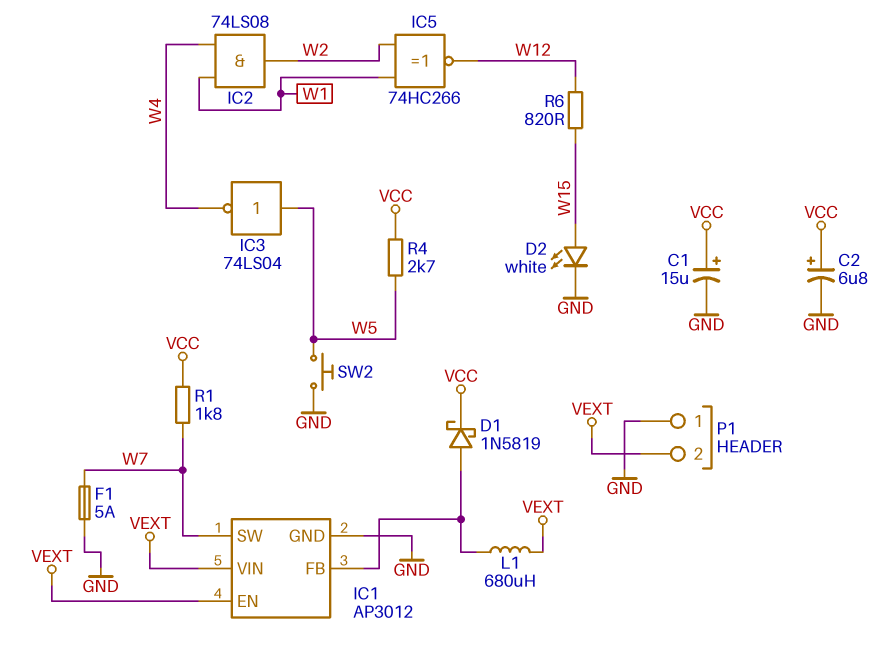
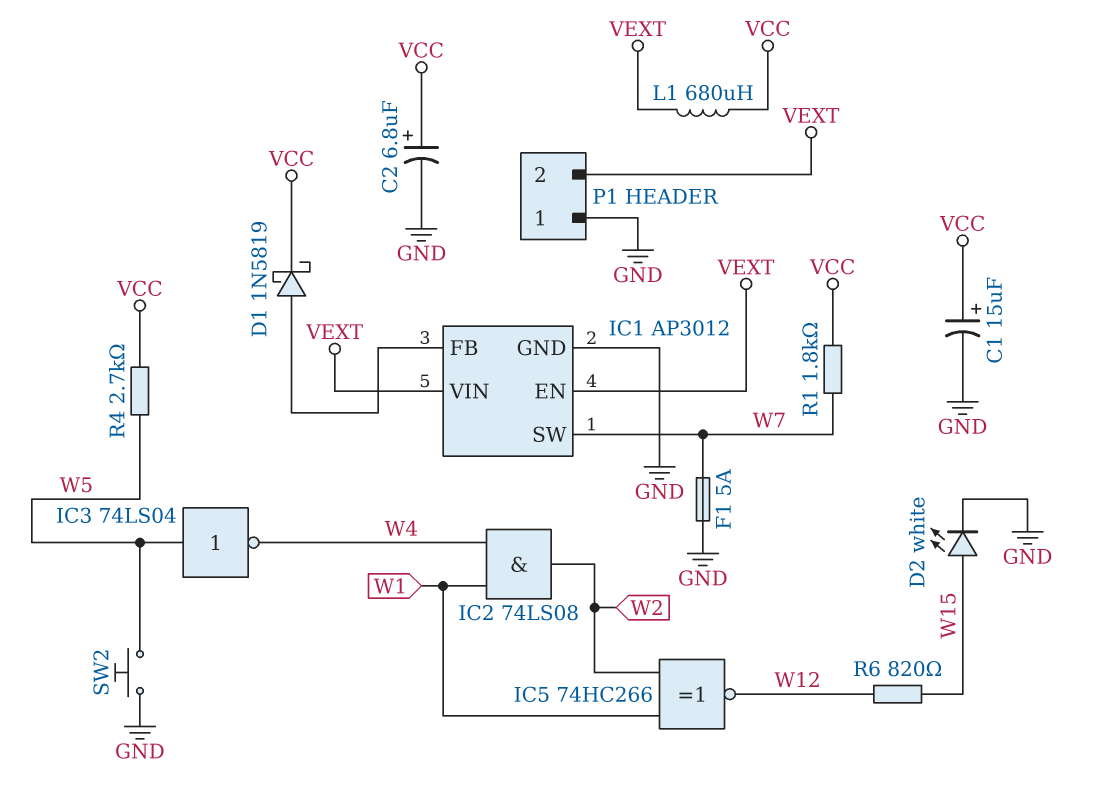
L1: 680uH (IC1/FB, VEXT) -> 680uH (VCC, VEXT)

